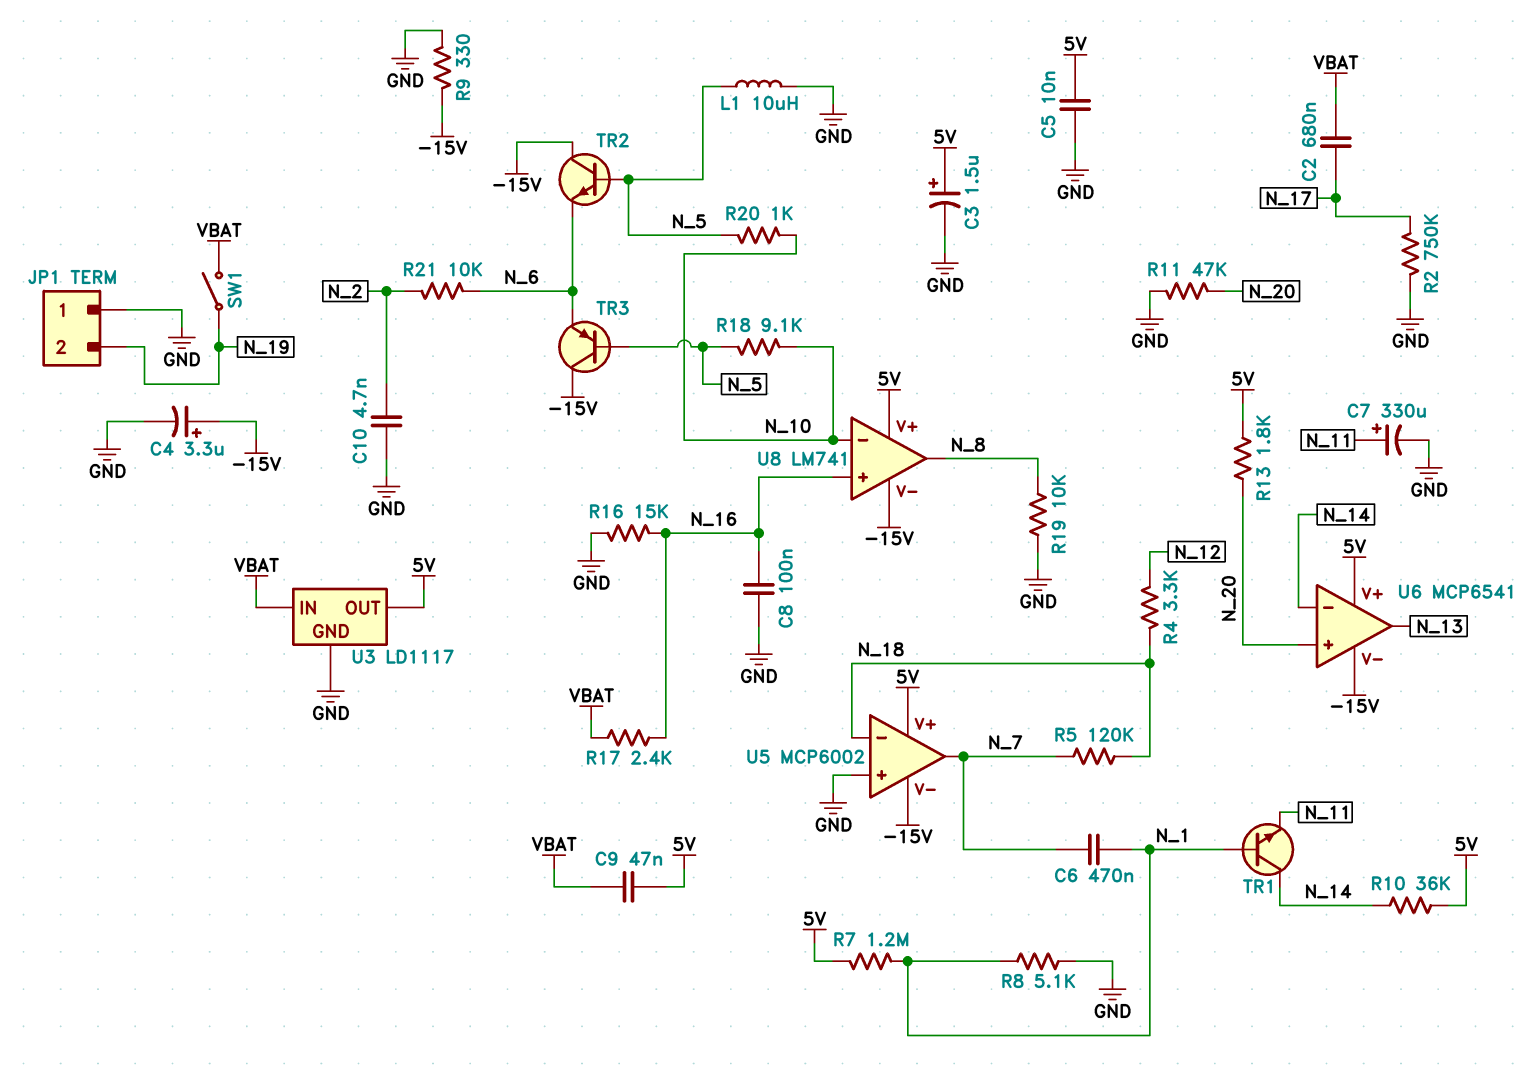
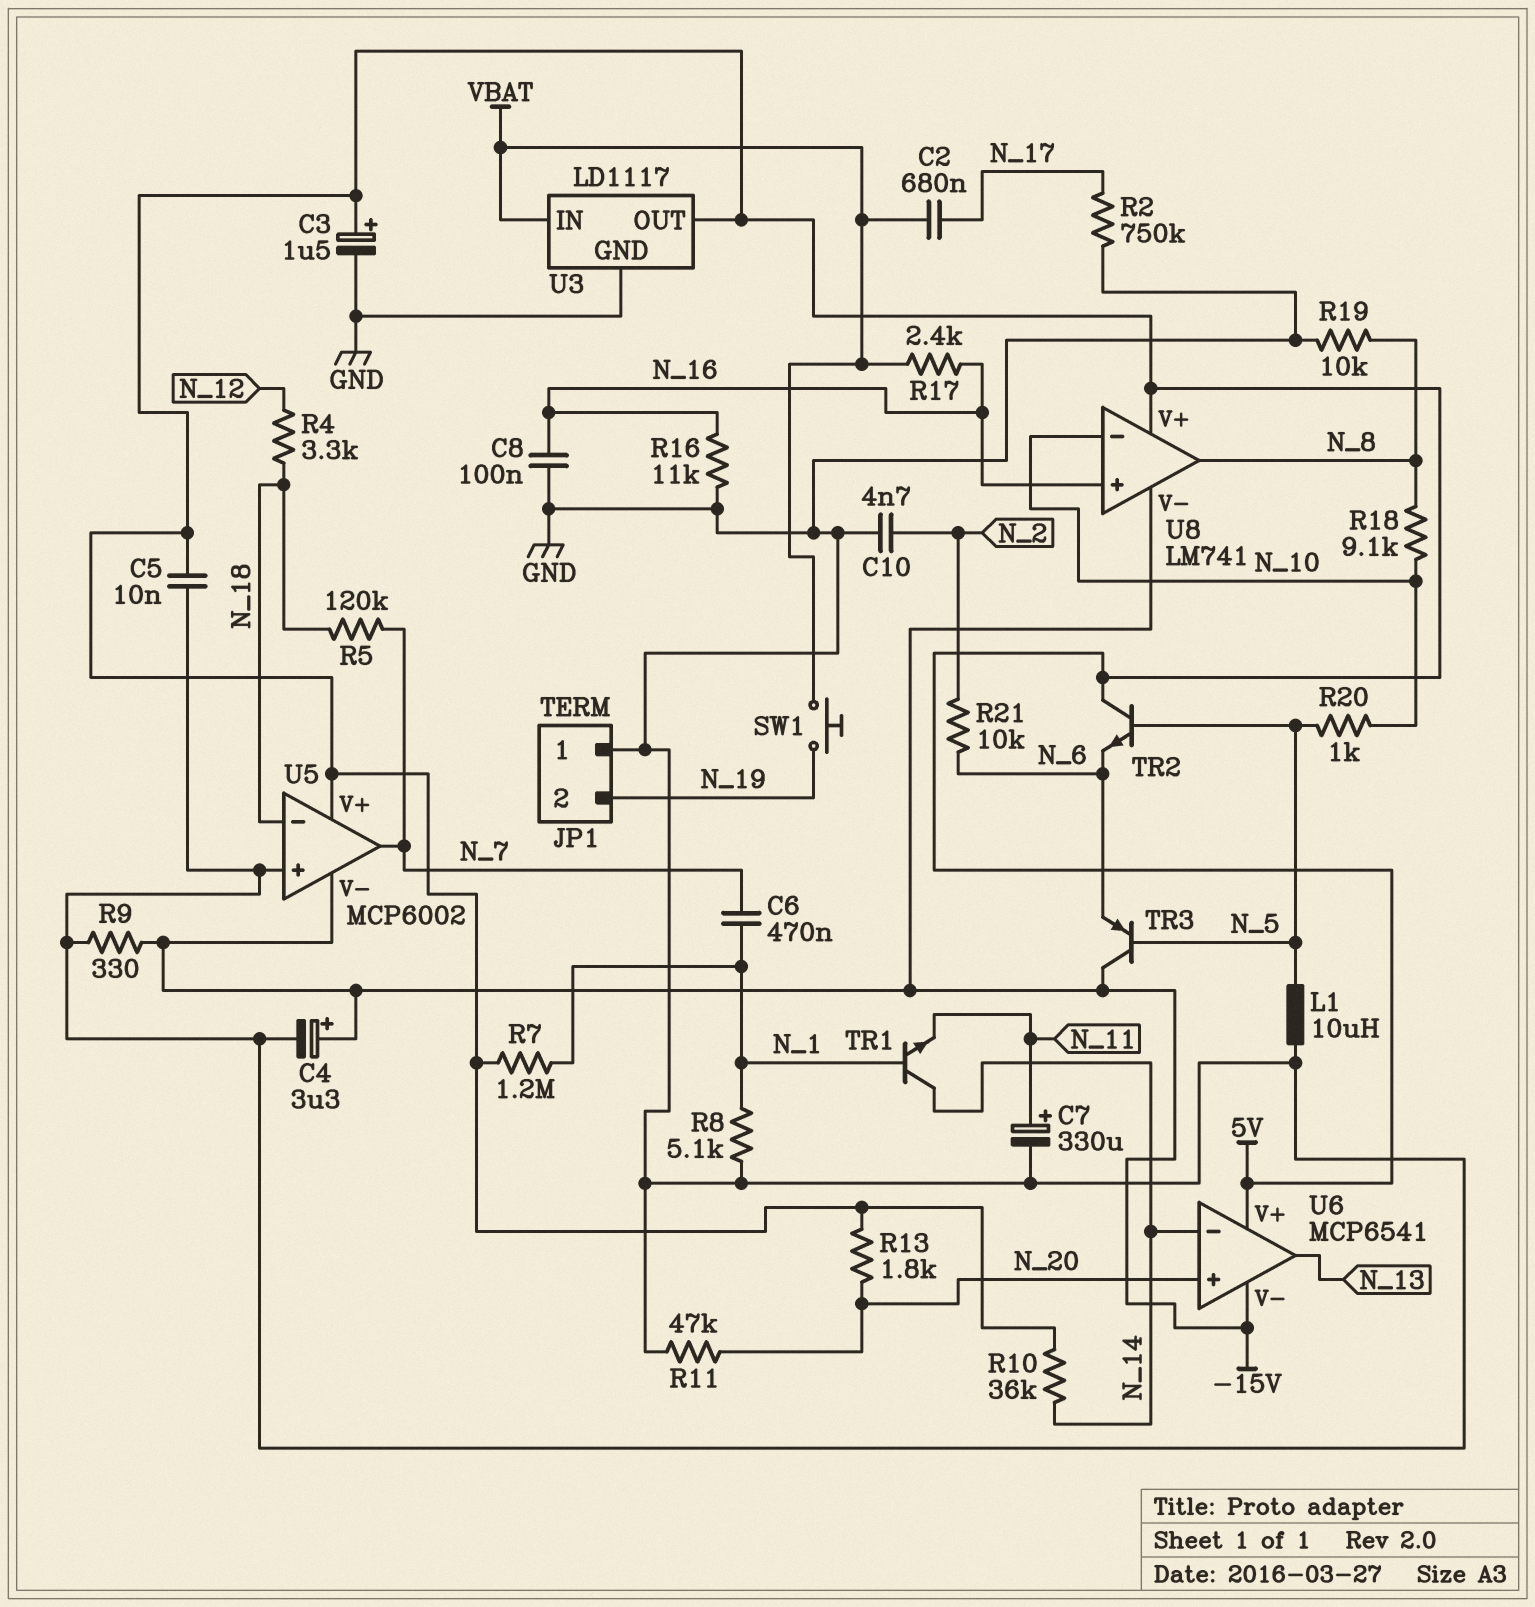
C9: 47nF (5V, VBAT) -> none
R16: 15k (GND, N_16) -> 11k (GND, N_16)
R18: 9.1k (N_5, N_10) -> 9.1k (N_8, N_10)
SW1: switch (N_19, VBAT) -> button (N_19, VBAT)
TR2: NPN (B N_5, C -15V, E N_6) -> NPN (B N_5, C 5V, E N_6)

